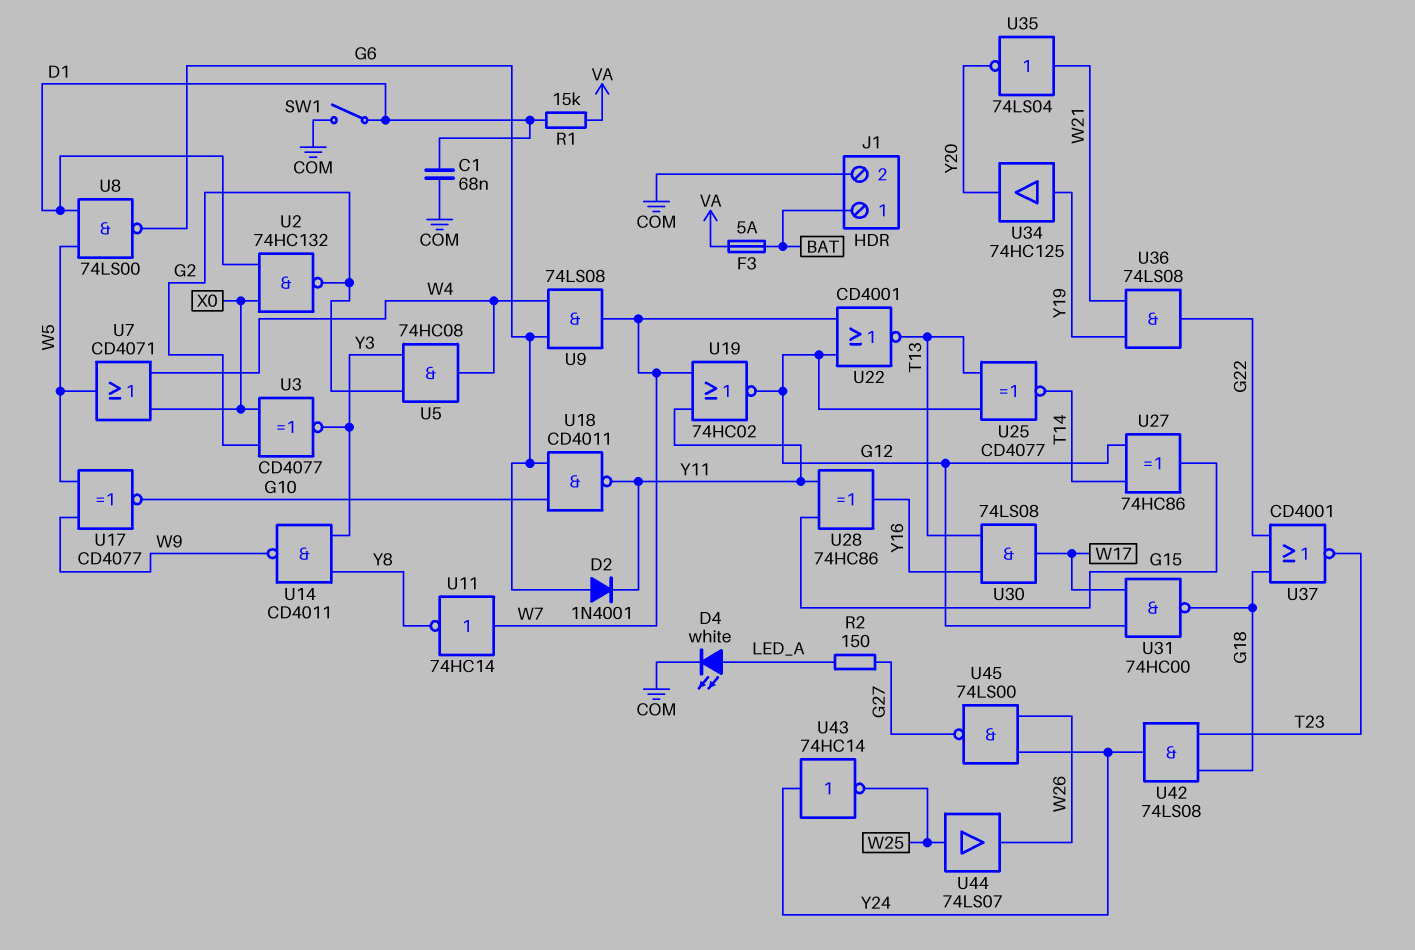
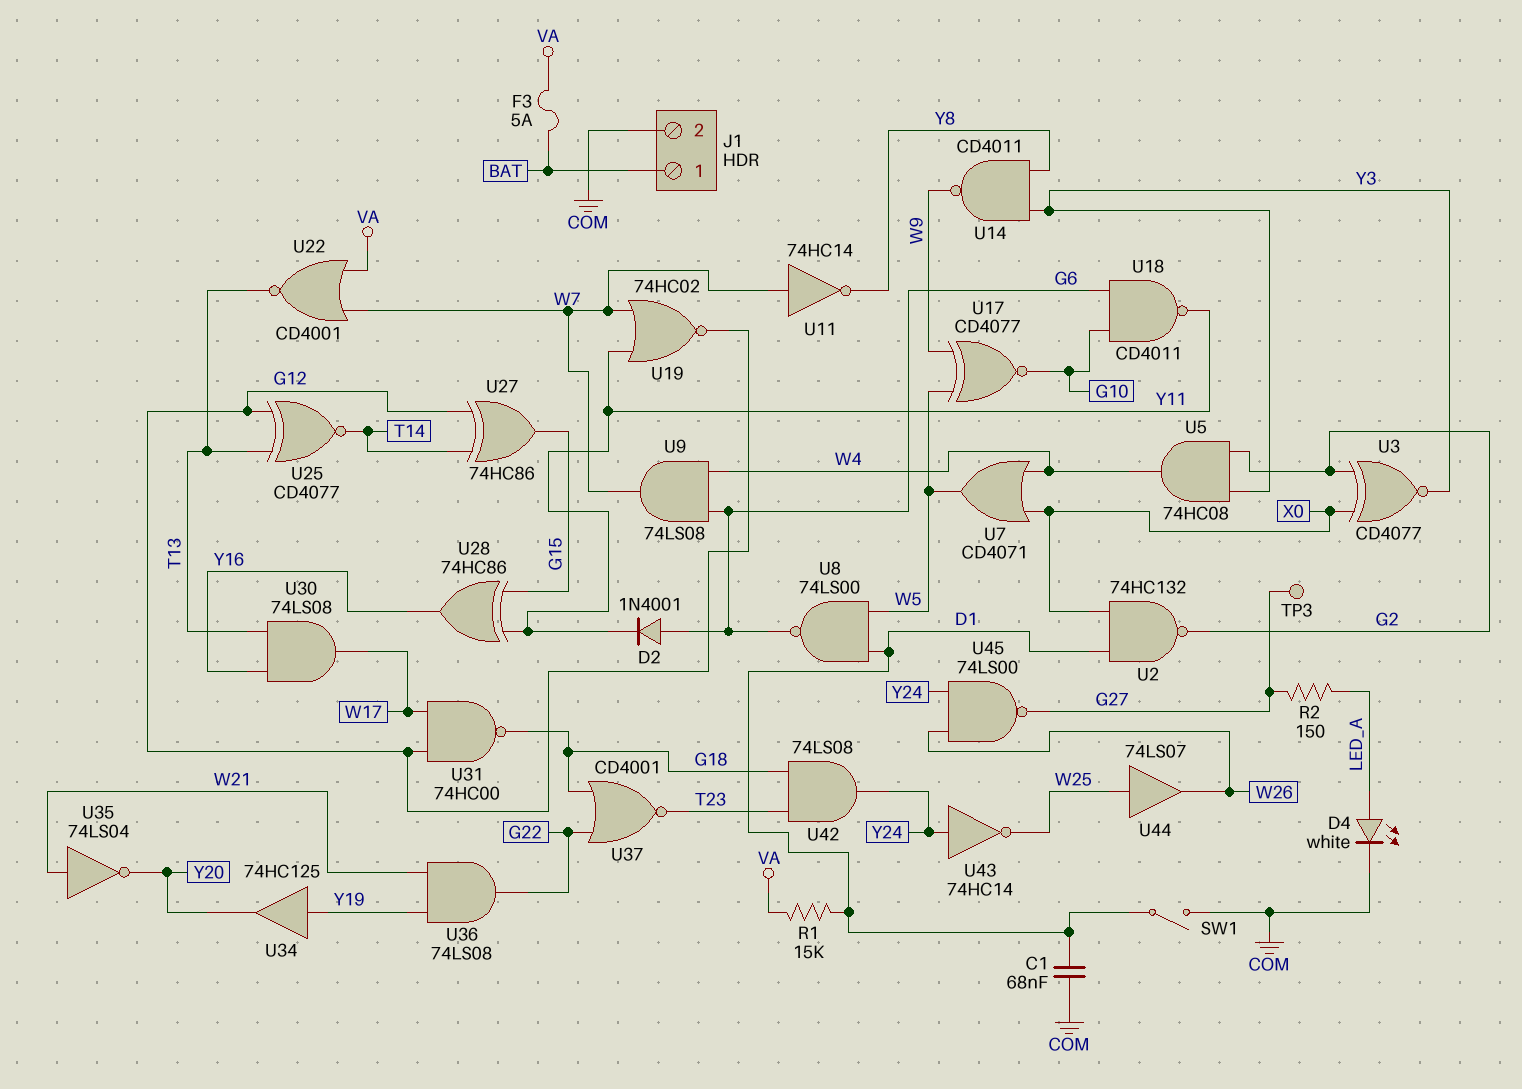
TP3: none -> test point (G27)
U22: NOR CD4001 (in G12, in W7, out T13) -> NOR CD4001 (in VA, in W7, out T13)

